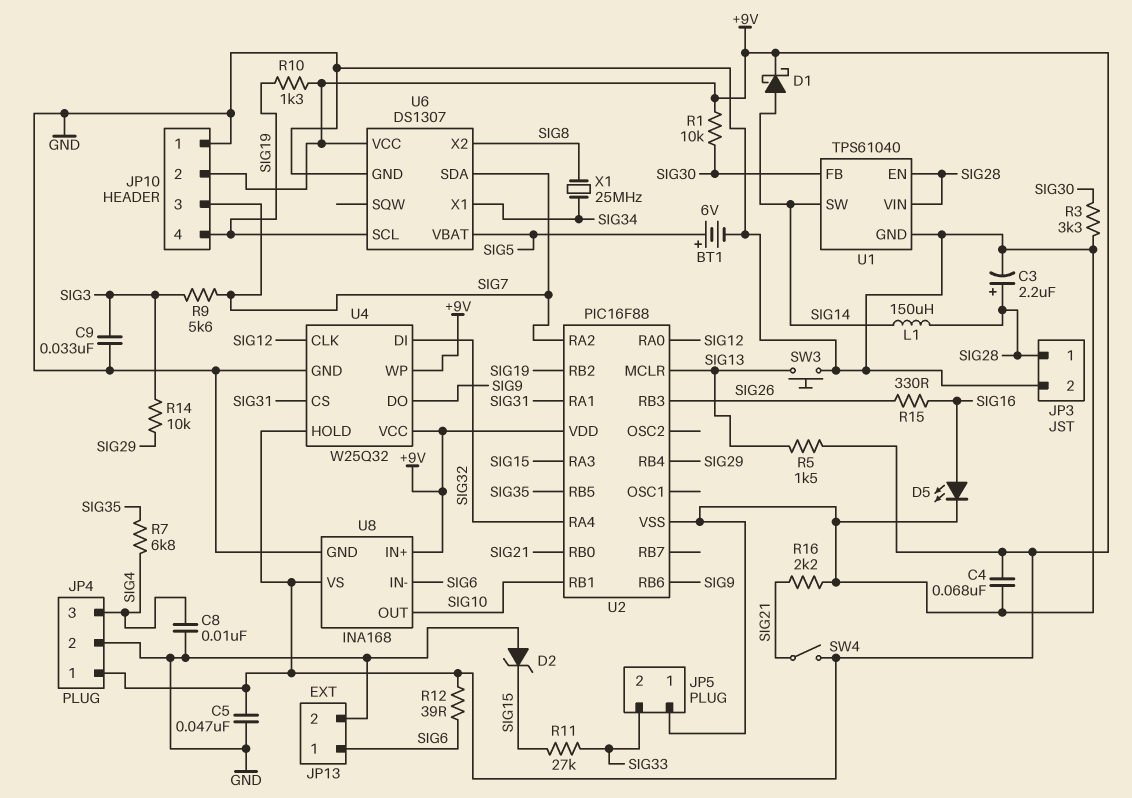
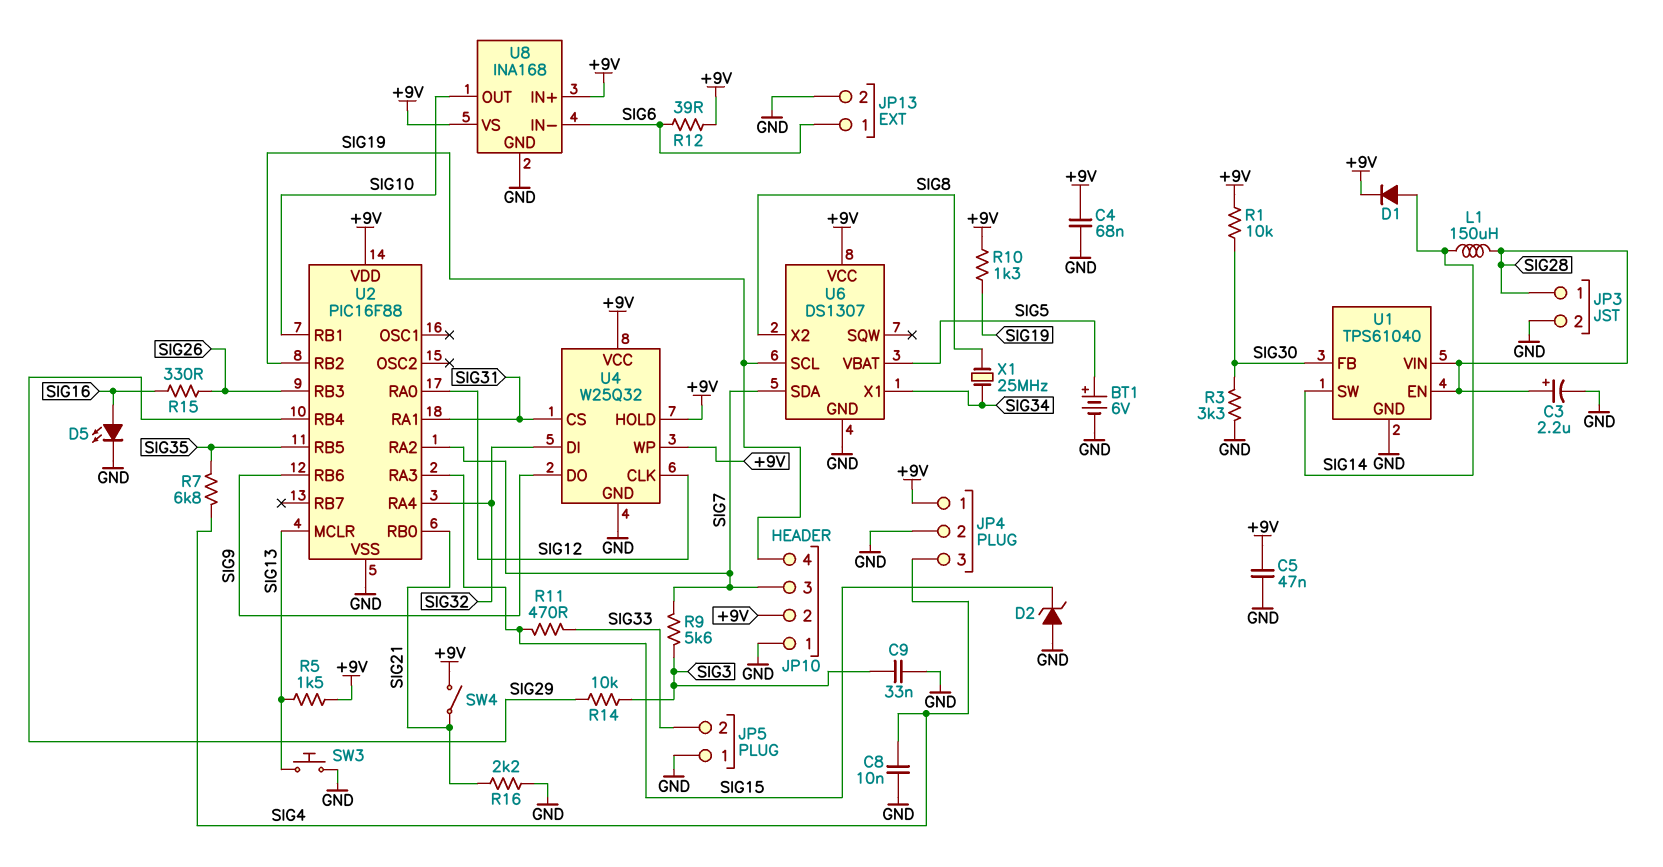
D1: schottky (A SIG14, K +9V) -> diode (A SIG14, K +9V)
R11: 27k (SIG15, SIG33) -> 470 (SIG15, SIG33)

